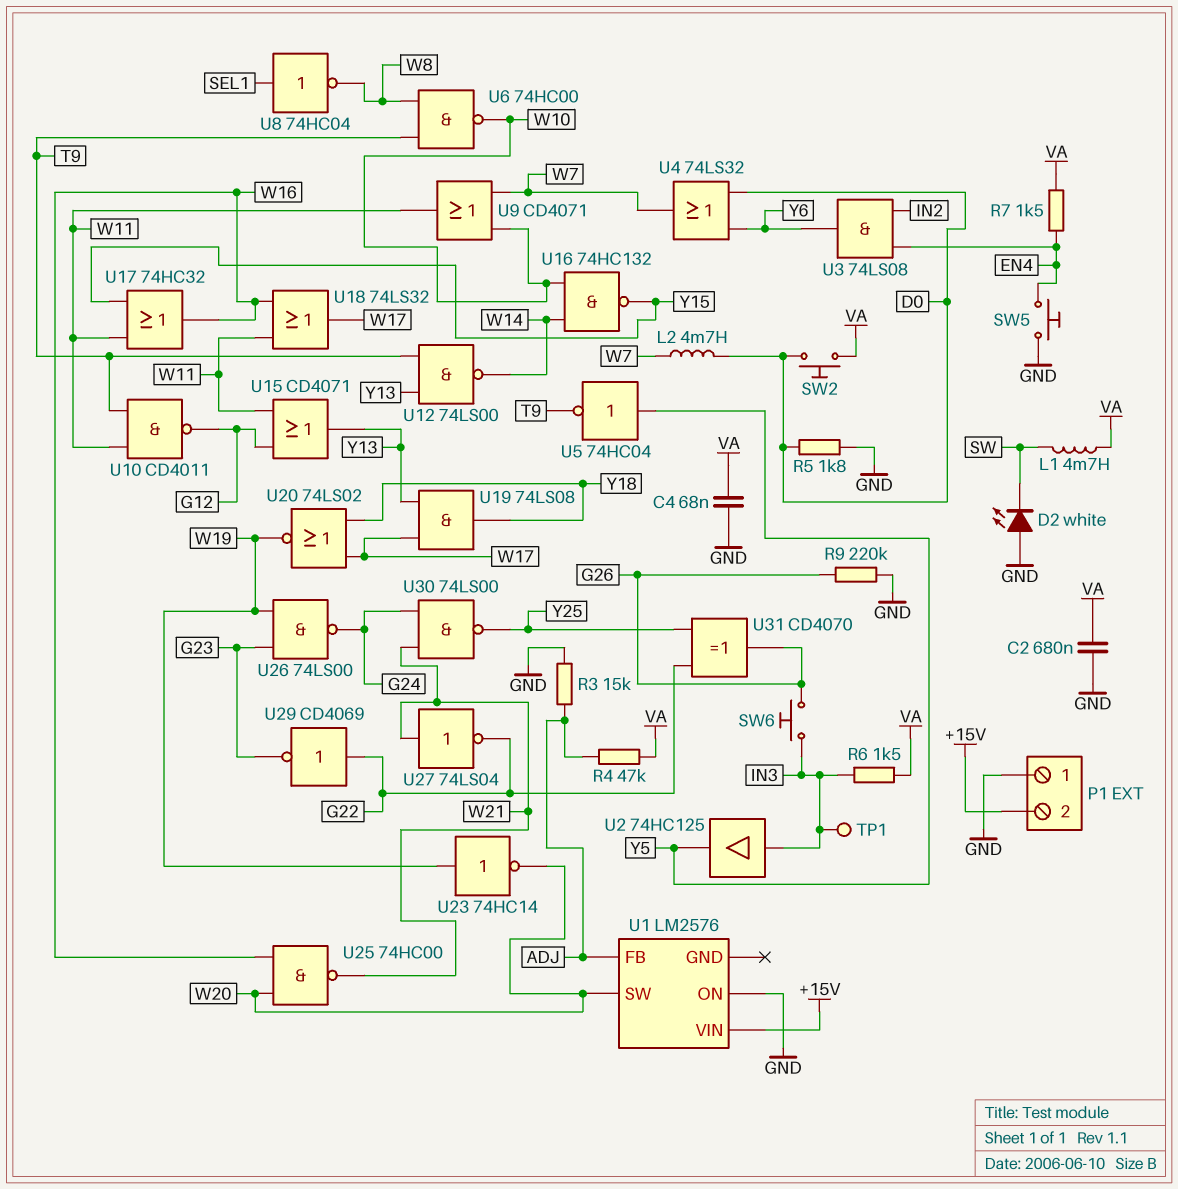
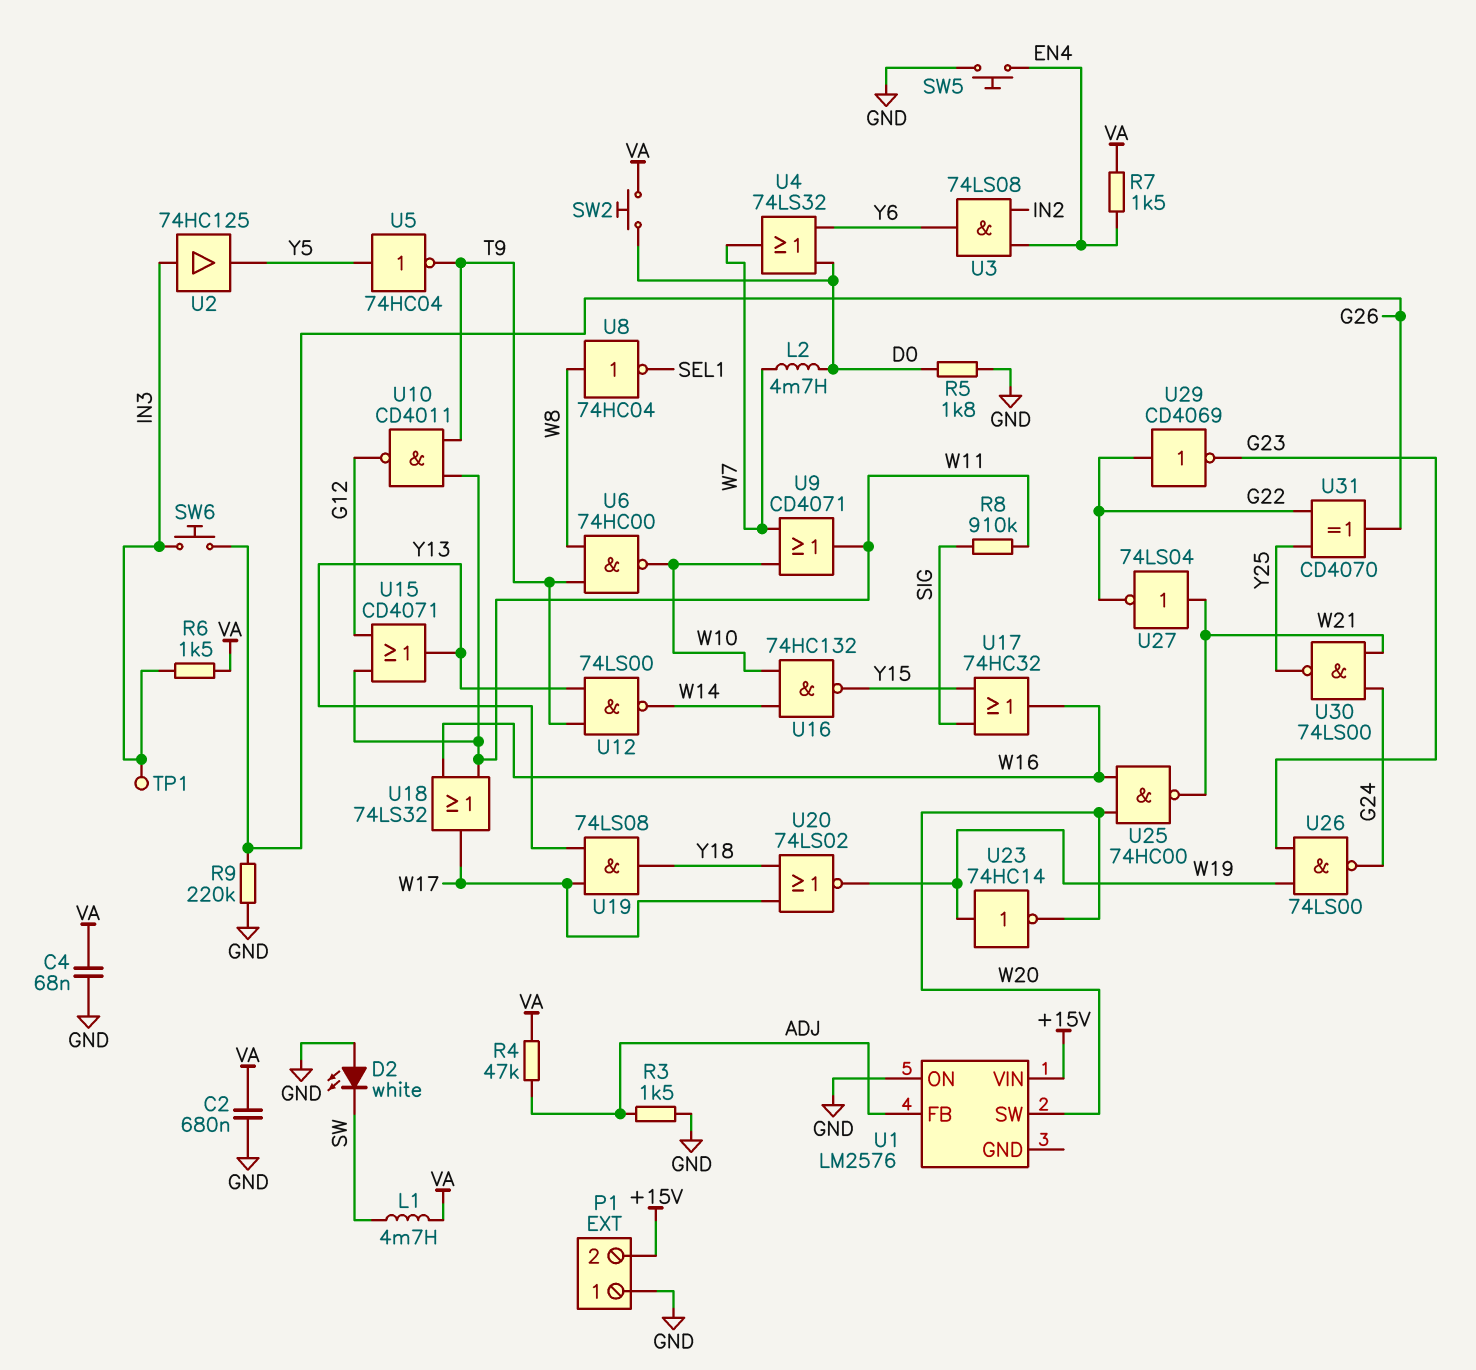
R3: 15k (ADJ, GND) -> 1.5k (ADJ, GND)
R8: none -> 910k (SIG, W11)
U8: NOT 74HC04 (in SEL1, out W8) -> NOT 74HC04 (in W8, out SEL1)
U17: OR 74HC32 (in W11, in Y15, out W16) -> OR 74HC32 (in SIG, in Y15, out W16)

